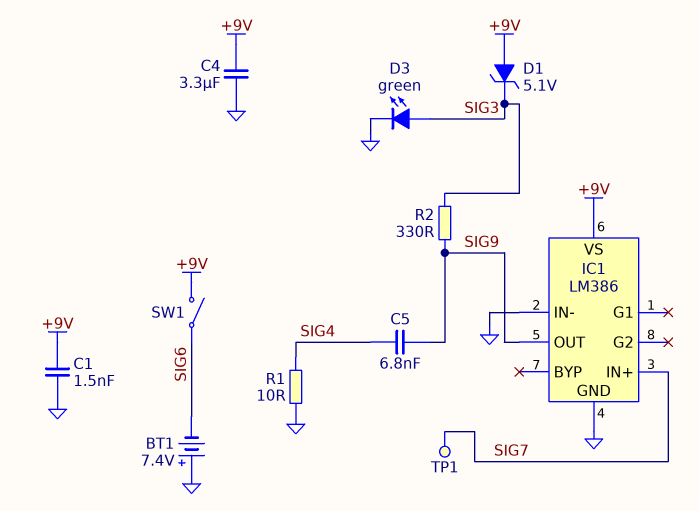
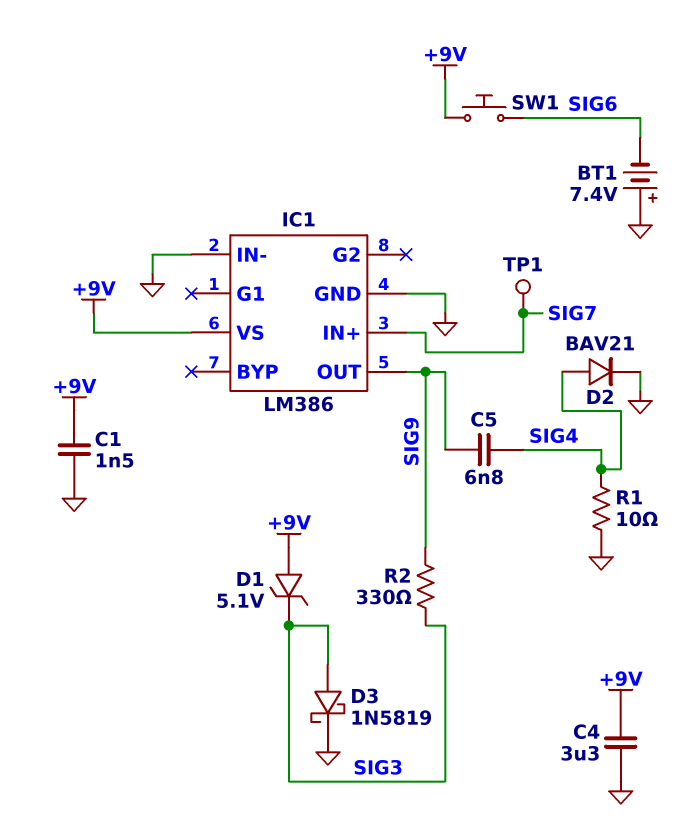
D2: none -> diode BAV21 (A SIG4, K GND)
D3: LED green (A SIG3, K GND) -> schottky 1N5819 (A SIG3, K GND)
SW1: switch (+9V, SIG6) -> button (+9V, SIG6)

